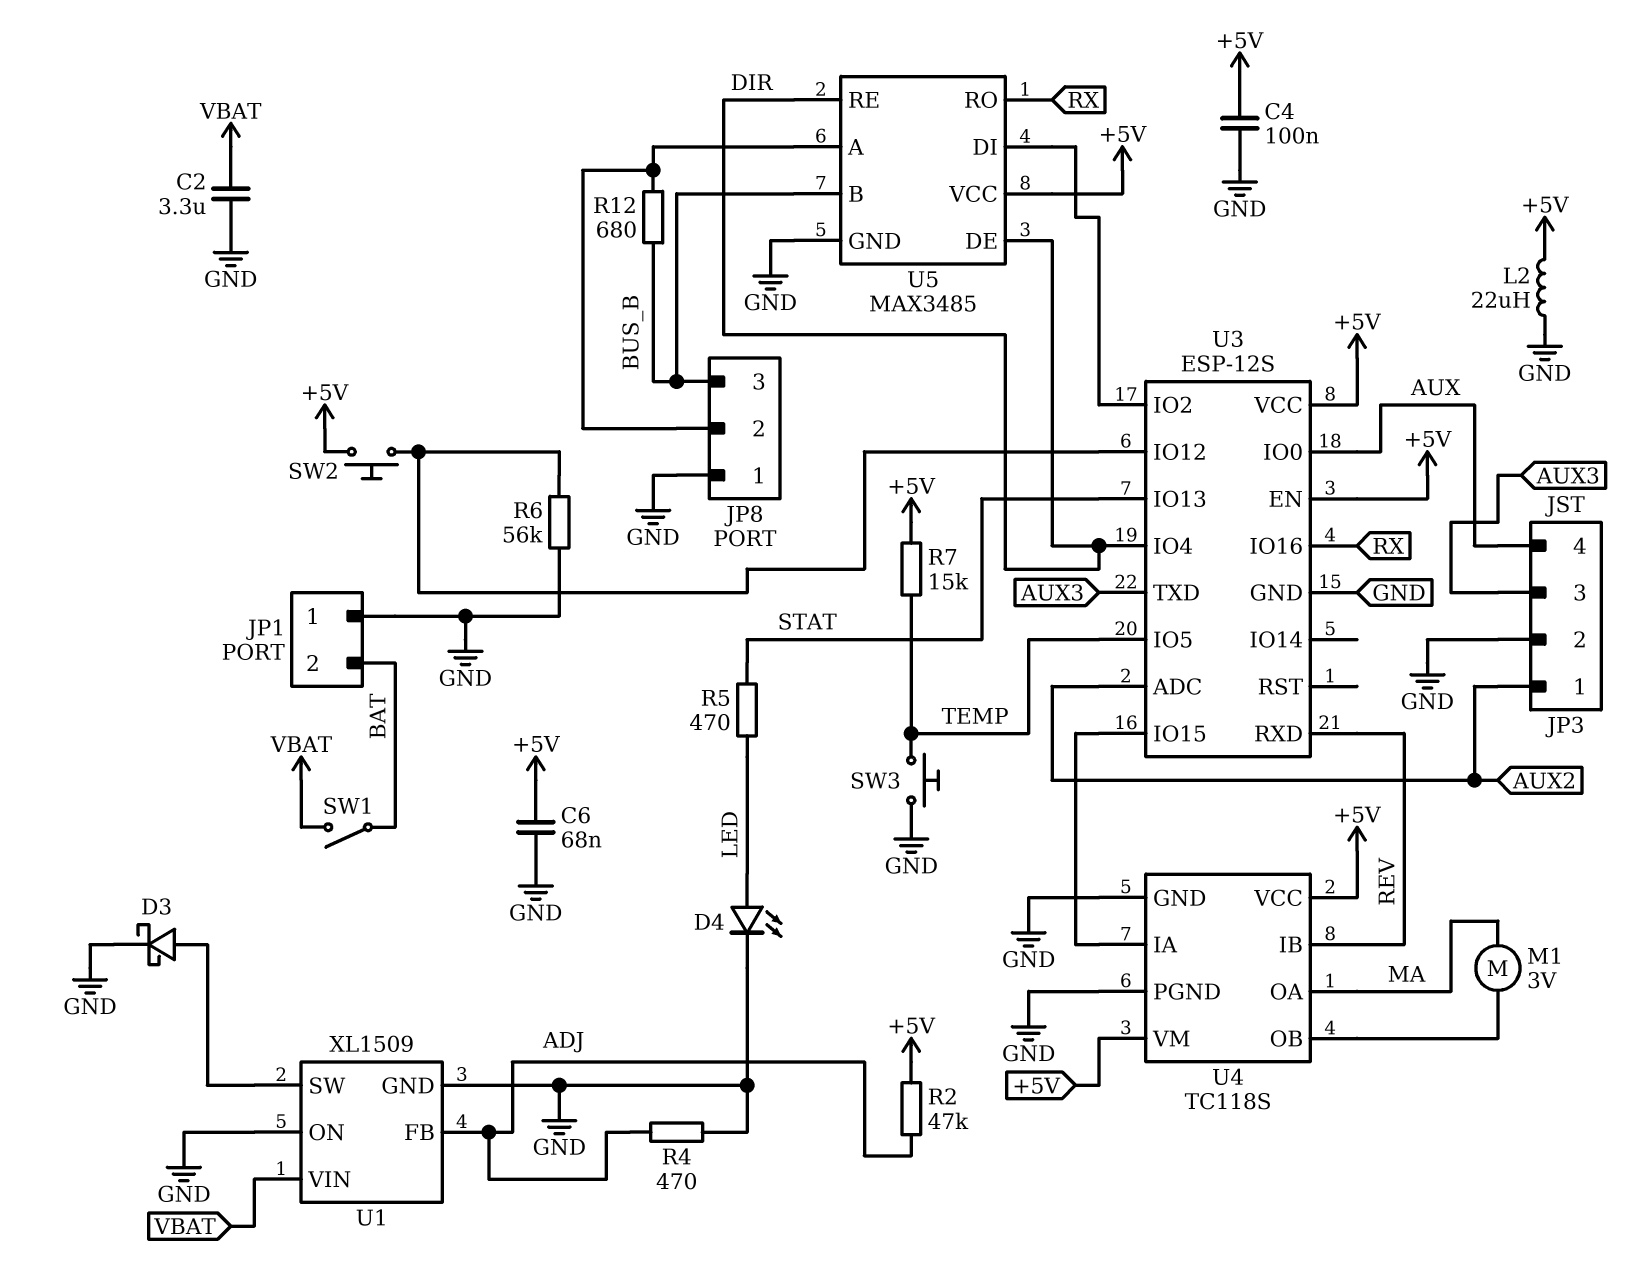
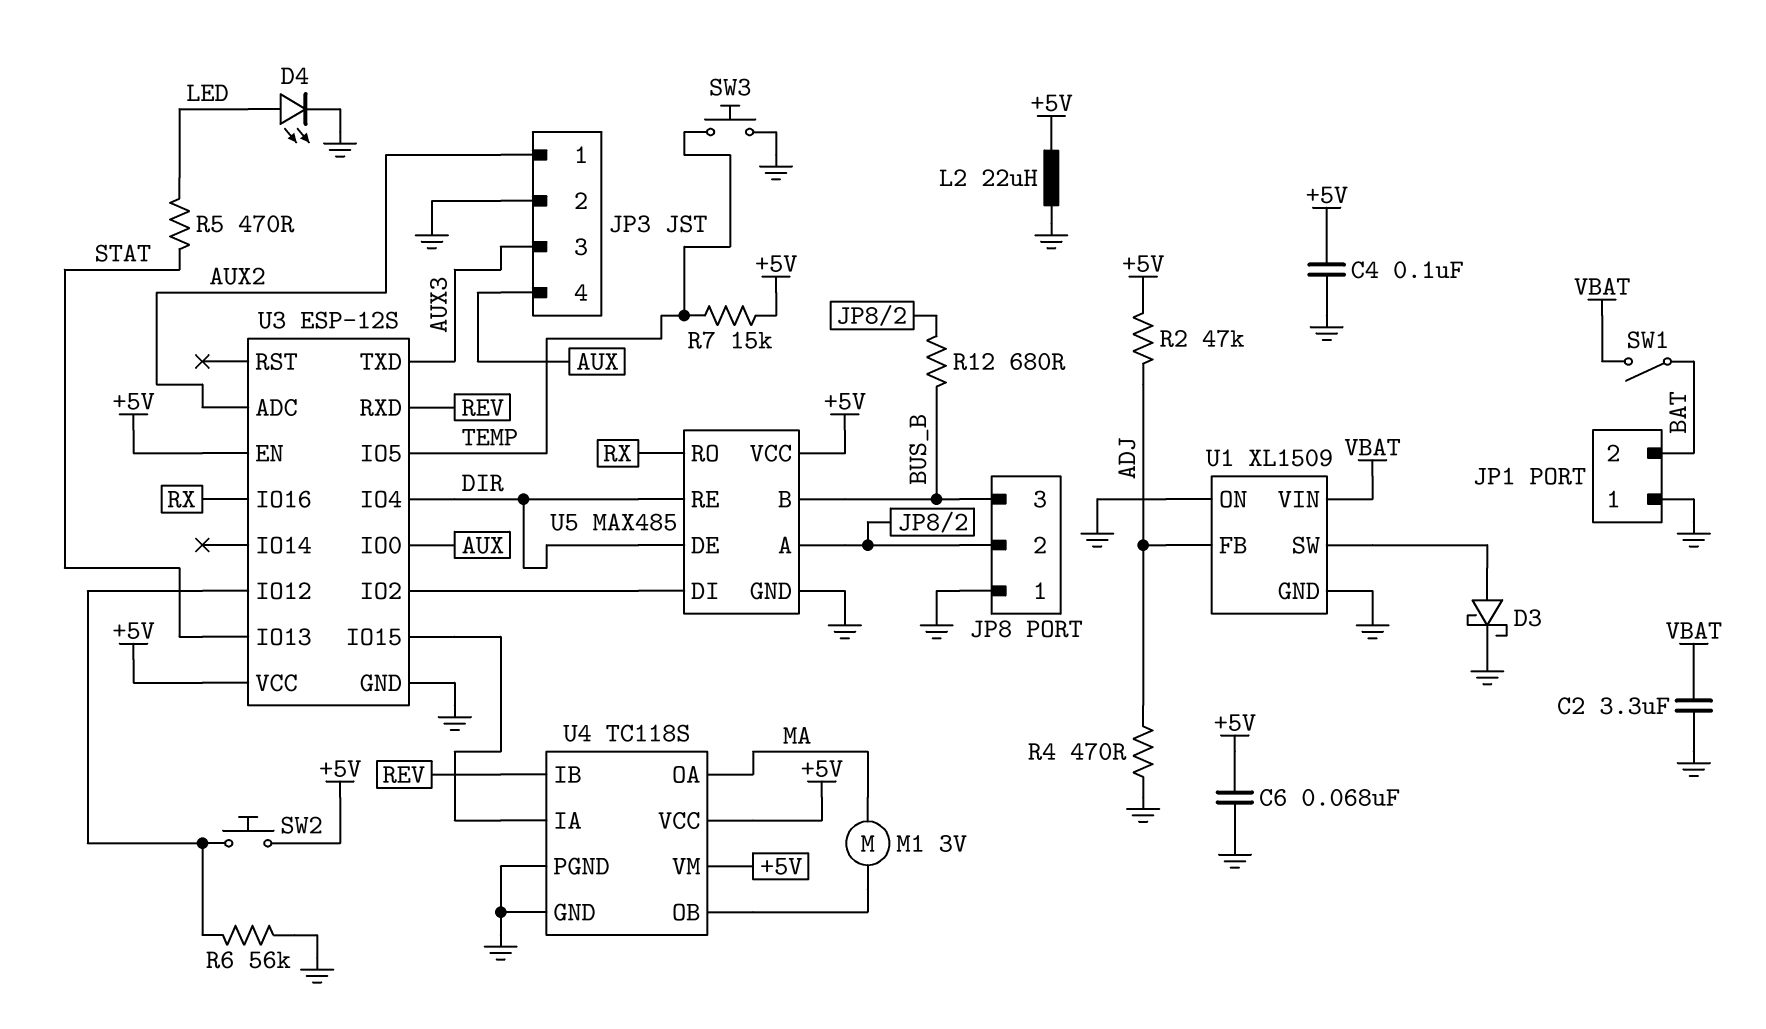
U5: MAX3485 -> MAX485

